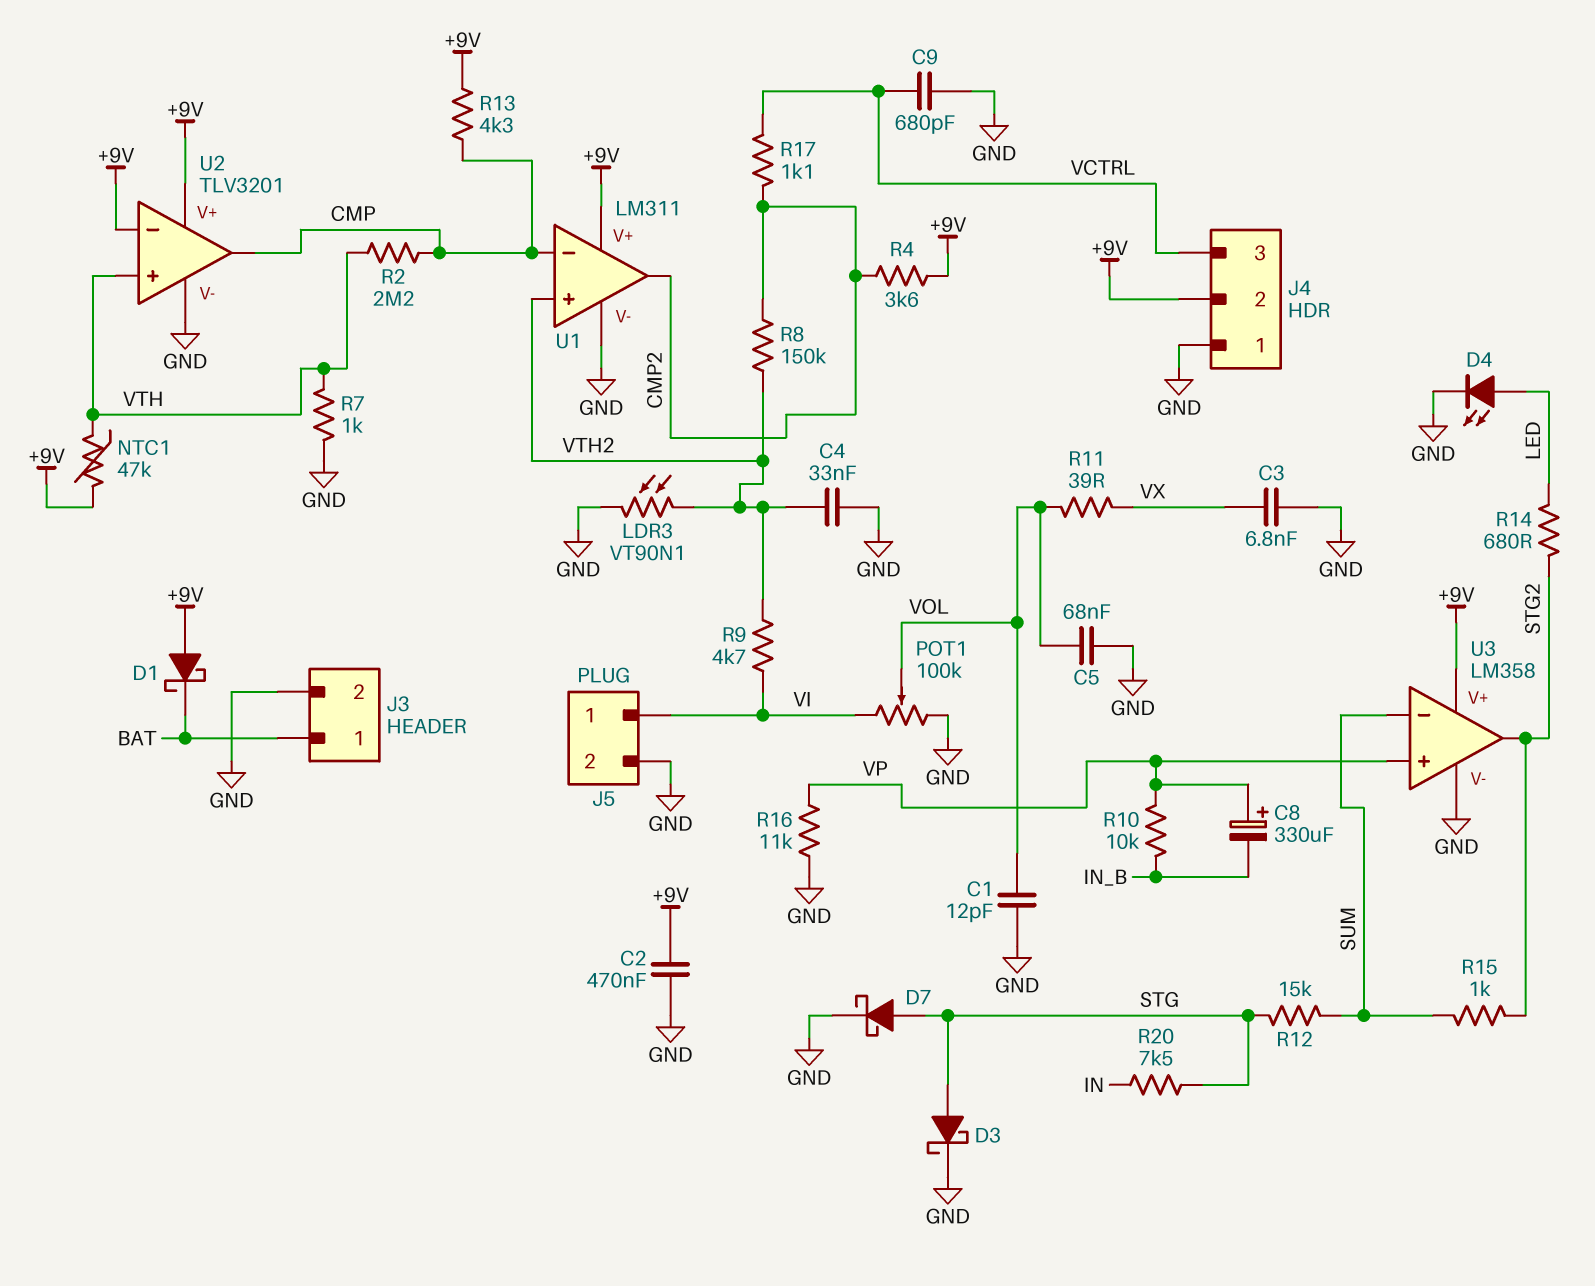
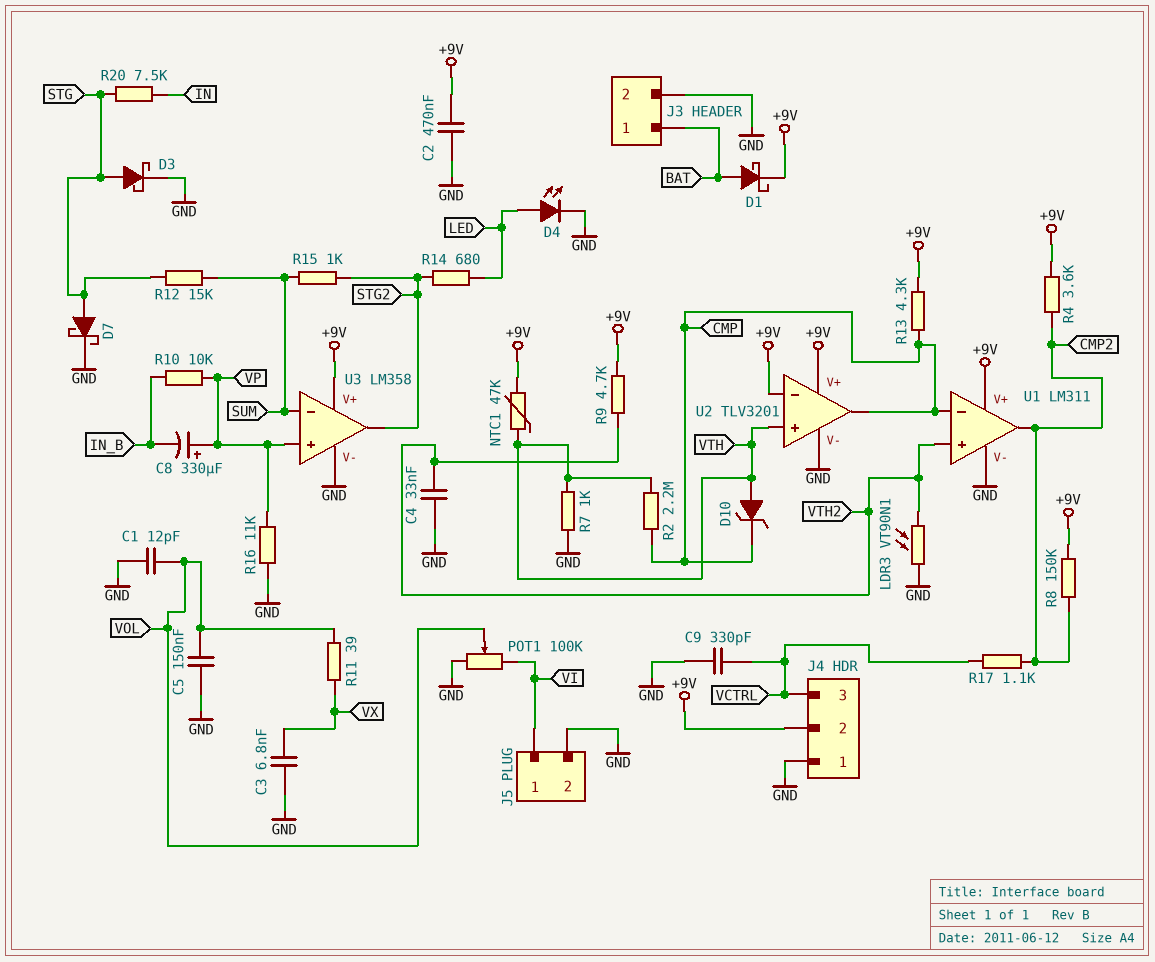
C5: 68nF (GND, VOL) -> 150nF (GND, VOL)
C9: 680pF (GND, VCTRL) -> 330pF (GND, VCTRL)
D1: schottky (A +9V, K BAT) -> schottky (A BAT, K +9V)
D10: none -> zener (A VTH, K CMP)
R8: 150k (CMP2, VTH2) -> 150k (+9V, CMP2)
R9: 4.7k (VI, VTH2) -> 4.7k (+9V, VTH2)

